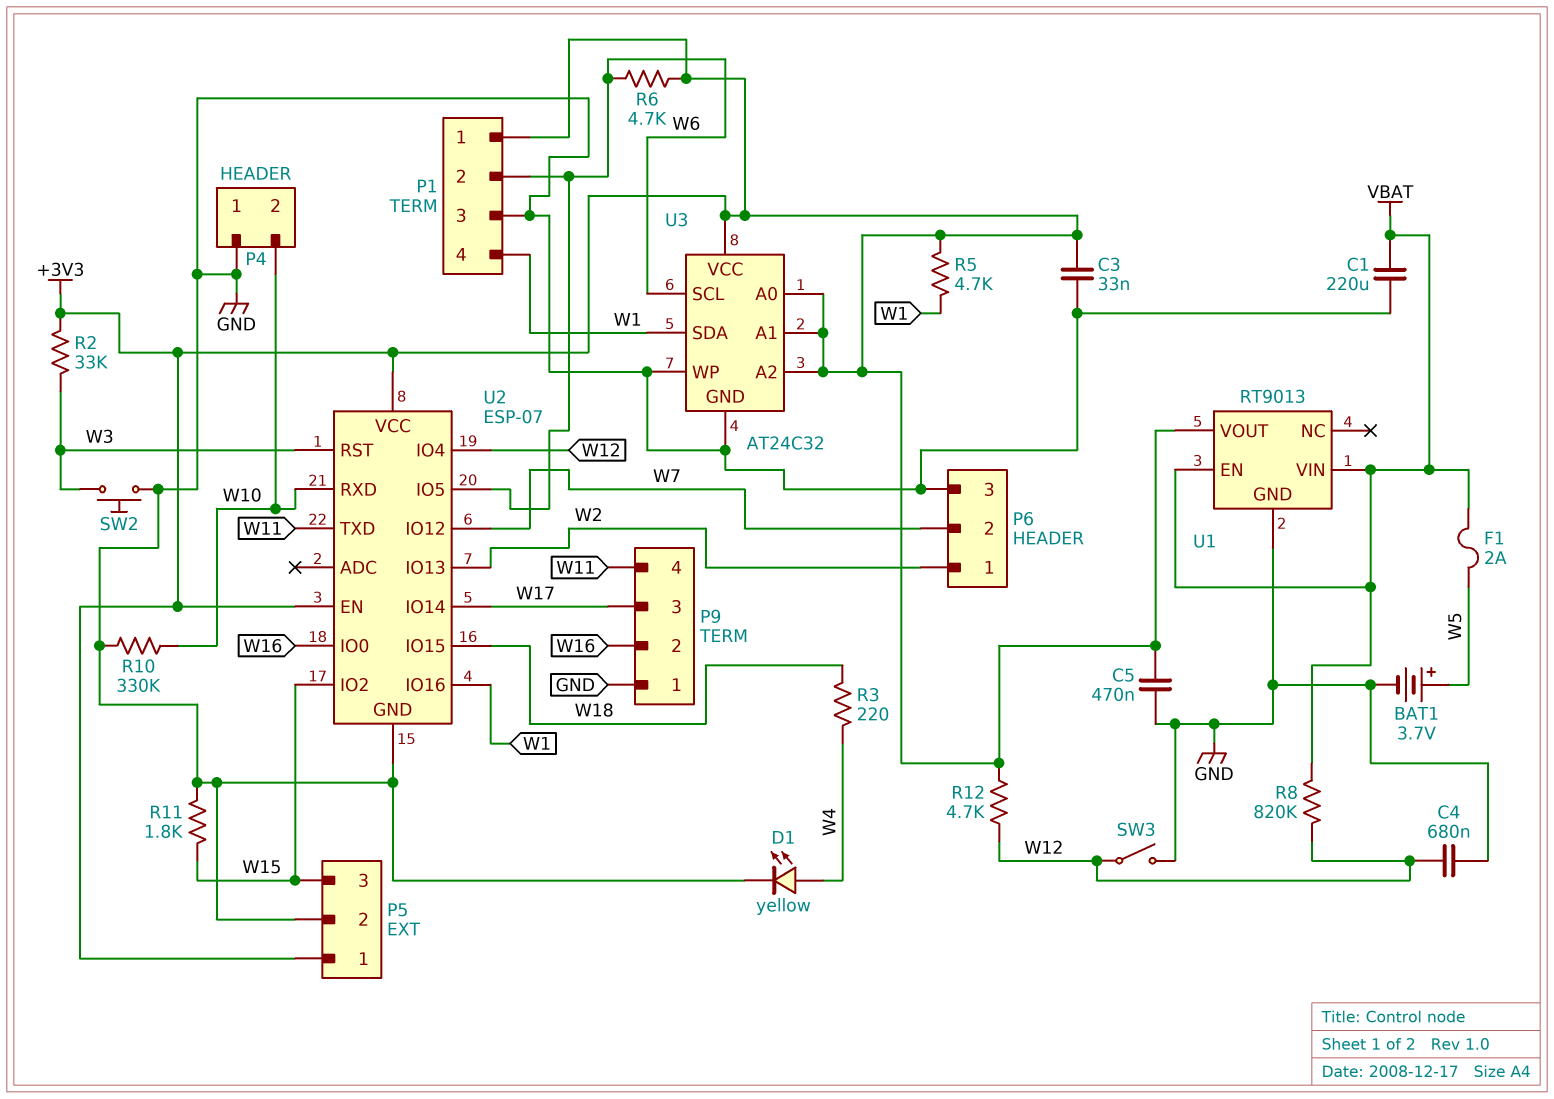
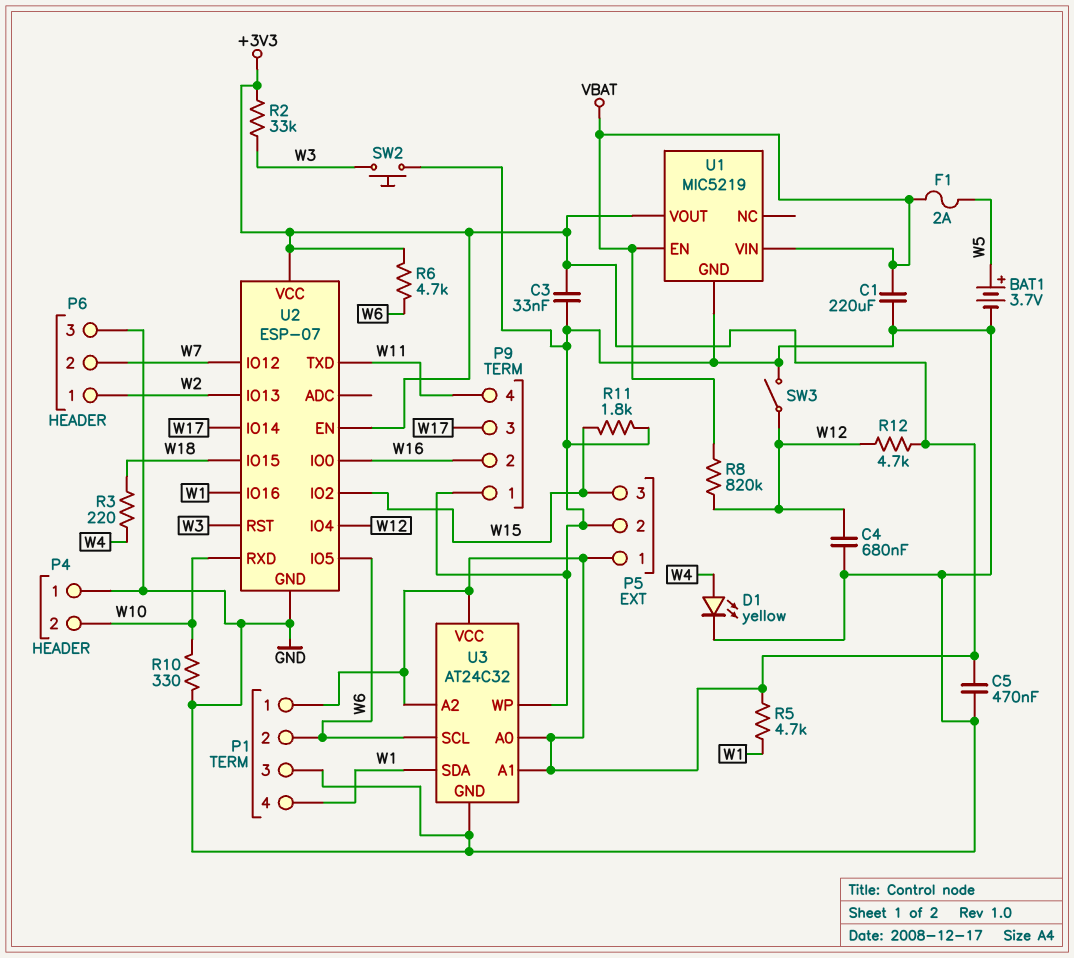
R10: 330k (GND, W10) -> 330 (GND, W10)
U1: RT9013 -> MIC5219

